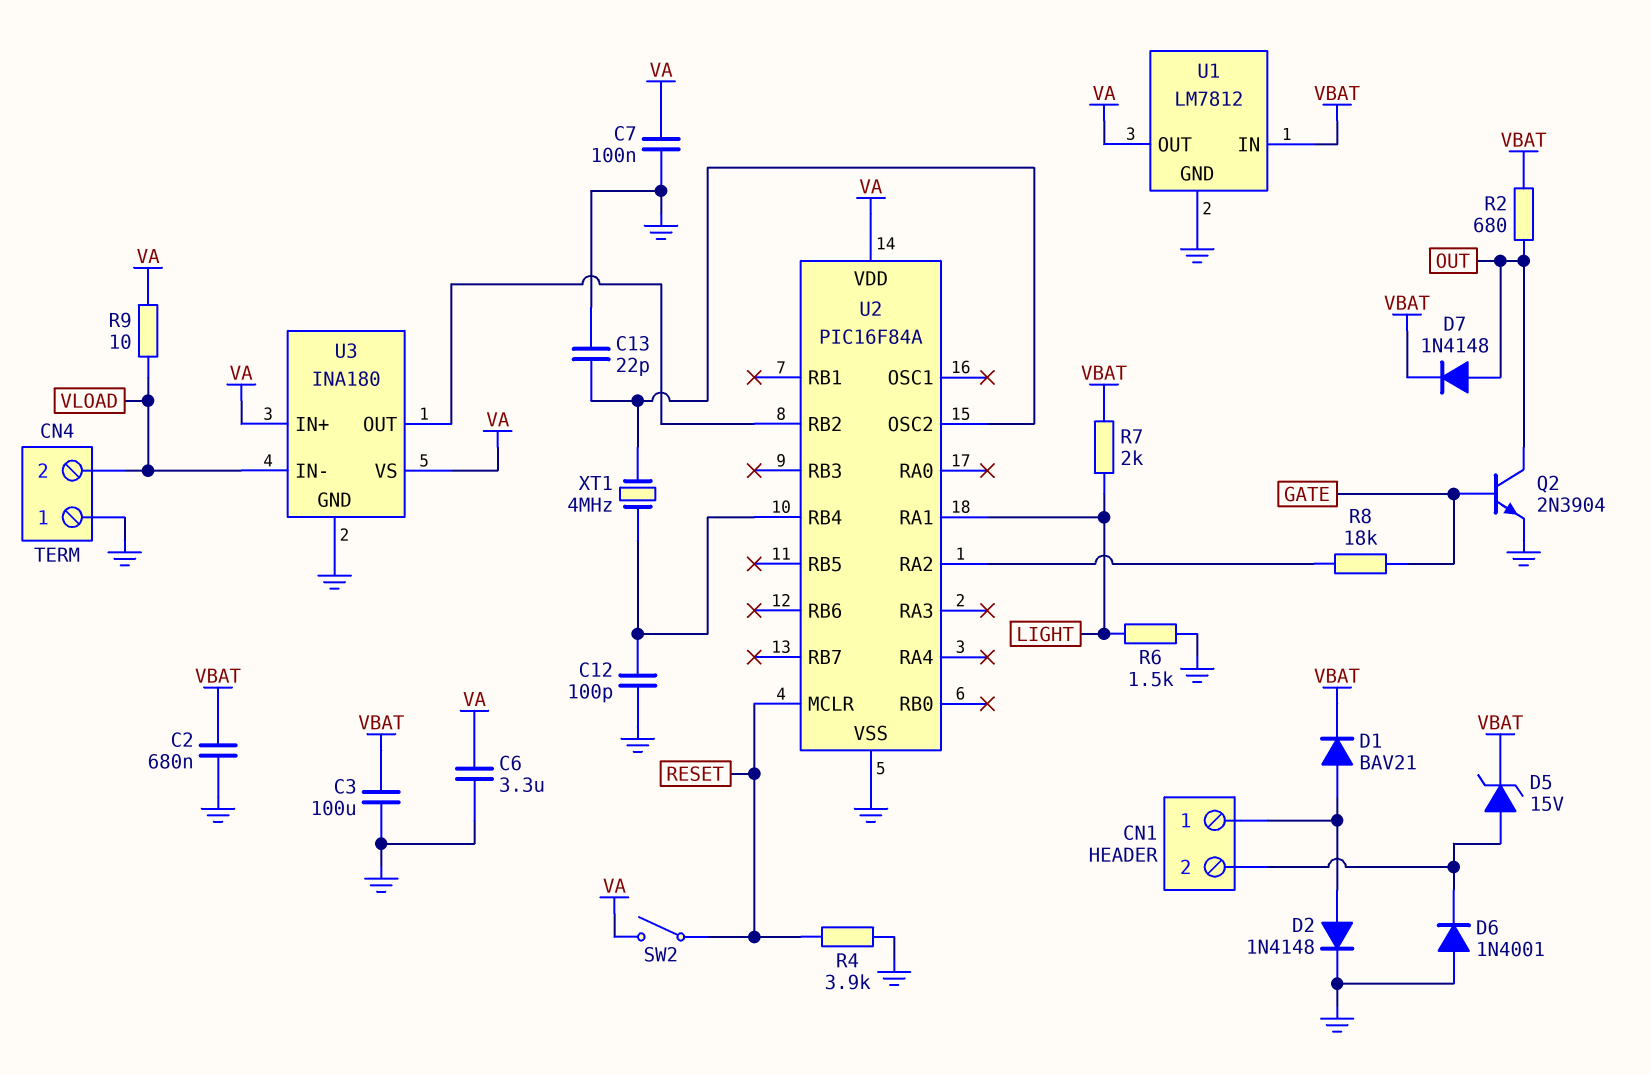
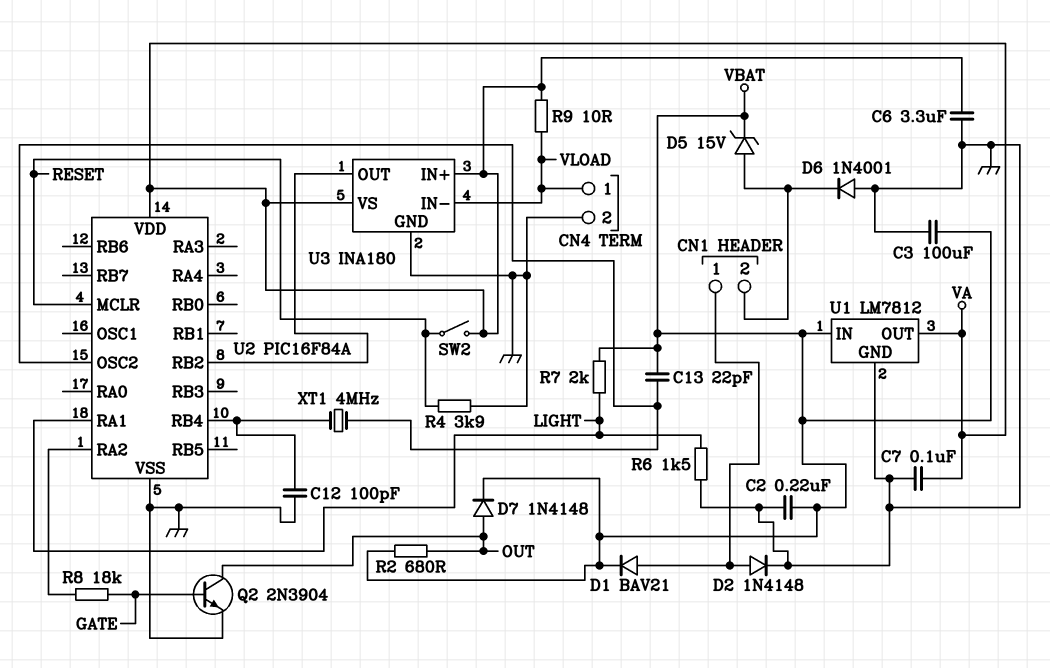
C2: 680nF (GND, VBAT) -> 220nF (GND, VBAT)
C13: 22pF (GND, U2/OSC2) -> 22pF (U2/OSC2, VBAT)
CN4 pin 1: GND -> VLOAD
CN4 pin 2: VLOAD -> GND

